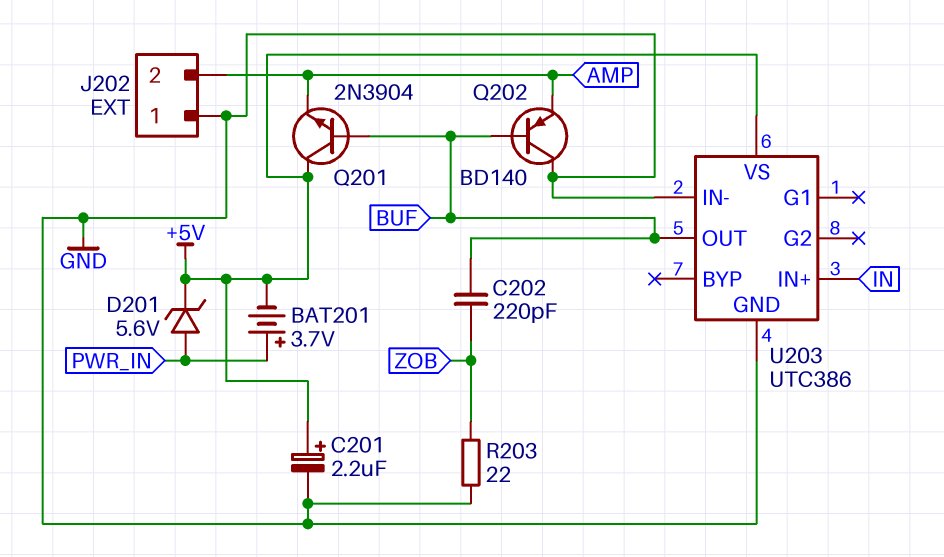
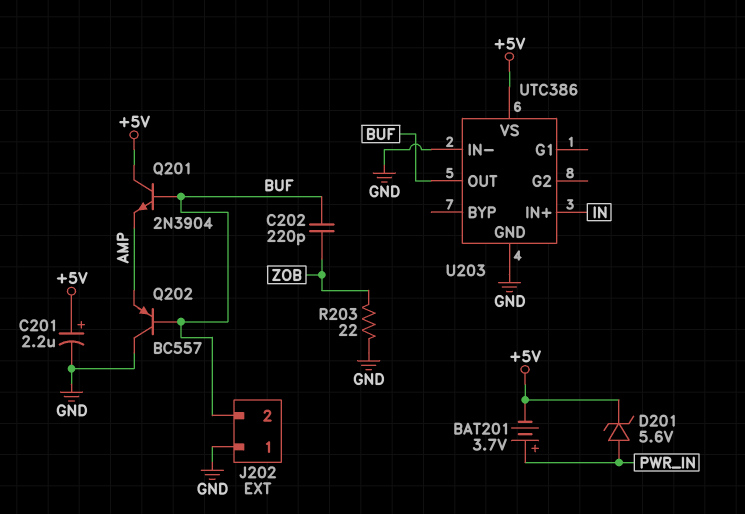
J202 pin 2: AMP -> BUF
Q202: PNP BD140 (B BUF, C GND, E AMP) -> PNP BC557 (B BUF, C GND, E AMP)

